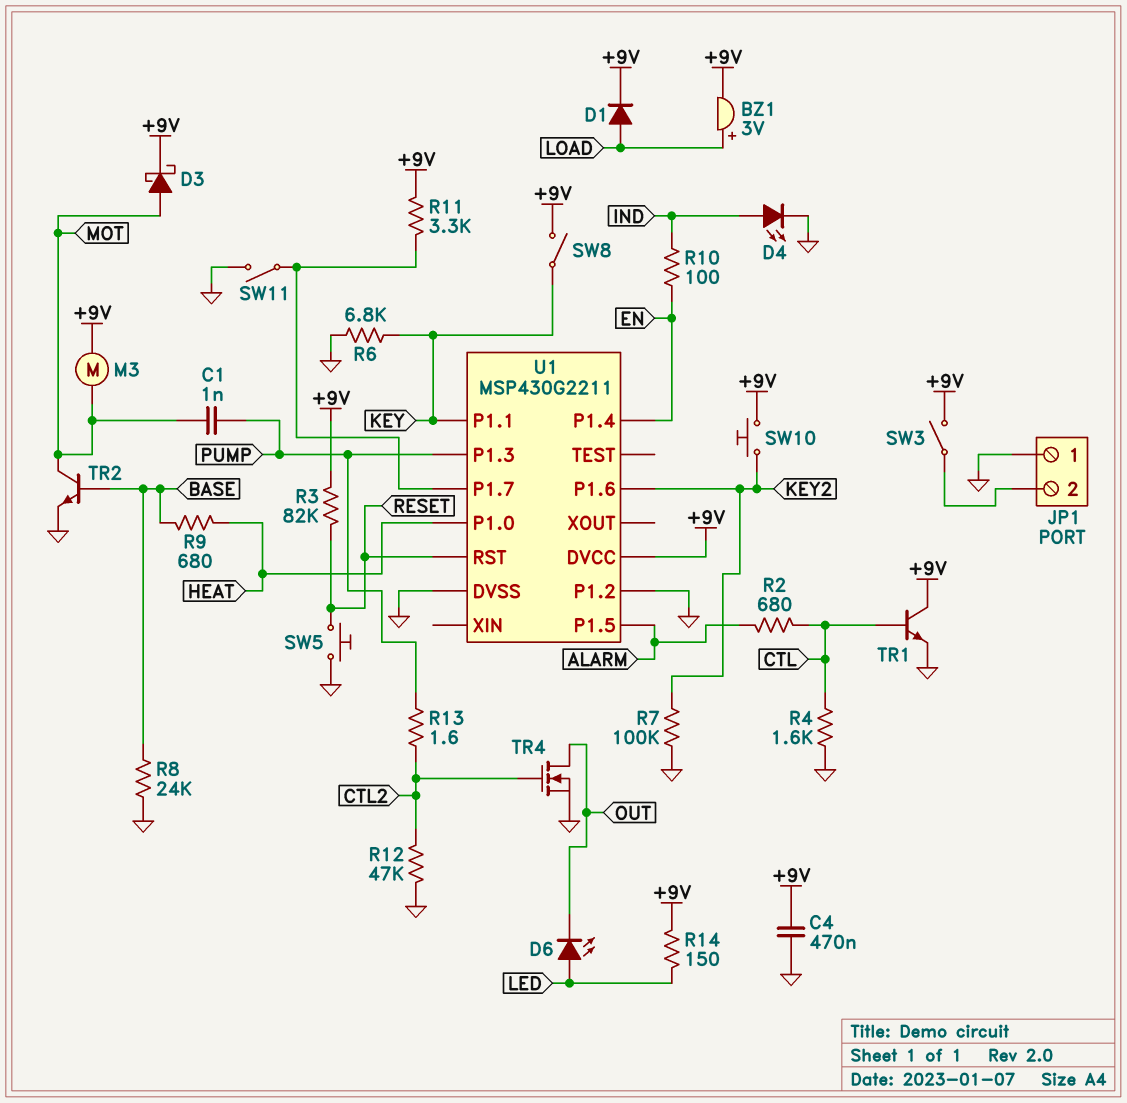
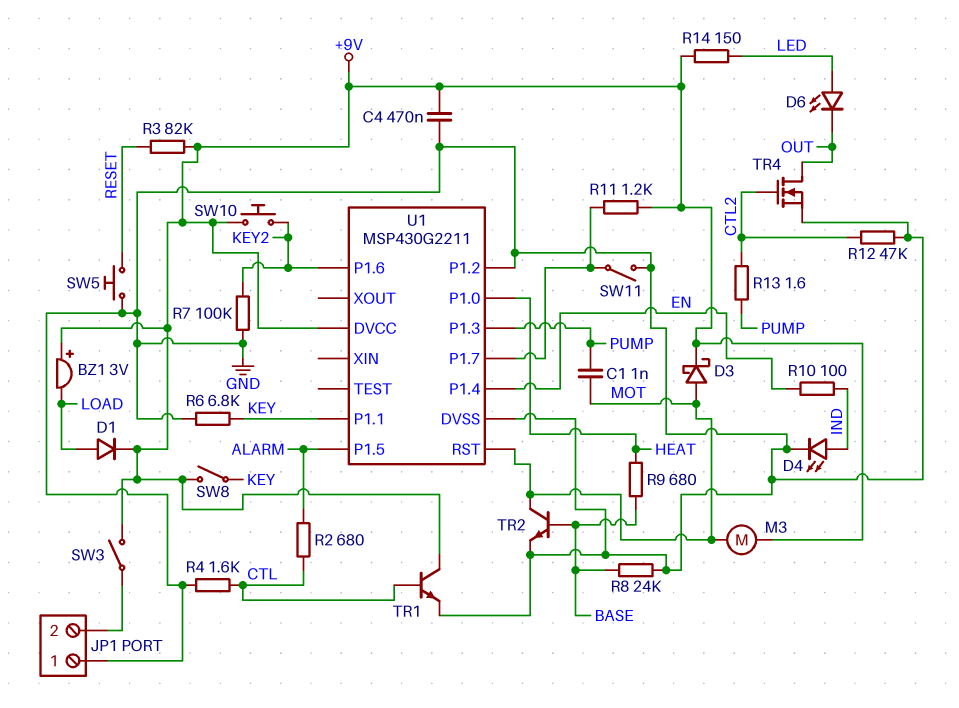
BZ1: buzzer 3V (plus LOAD, minus +9V) -> buzzer 3V (plus +9V, minus LOAD)
R11: 3.3k (+9V, U1/P1.7) -> 1.2k (+9V, U1/P1.7)
U1 pin RST: RESET -> MOT

